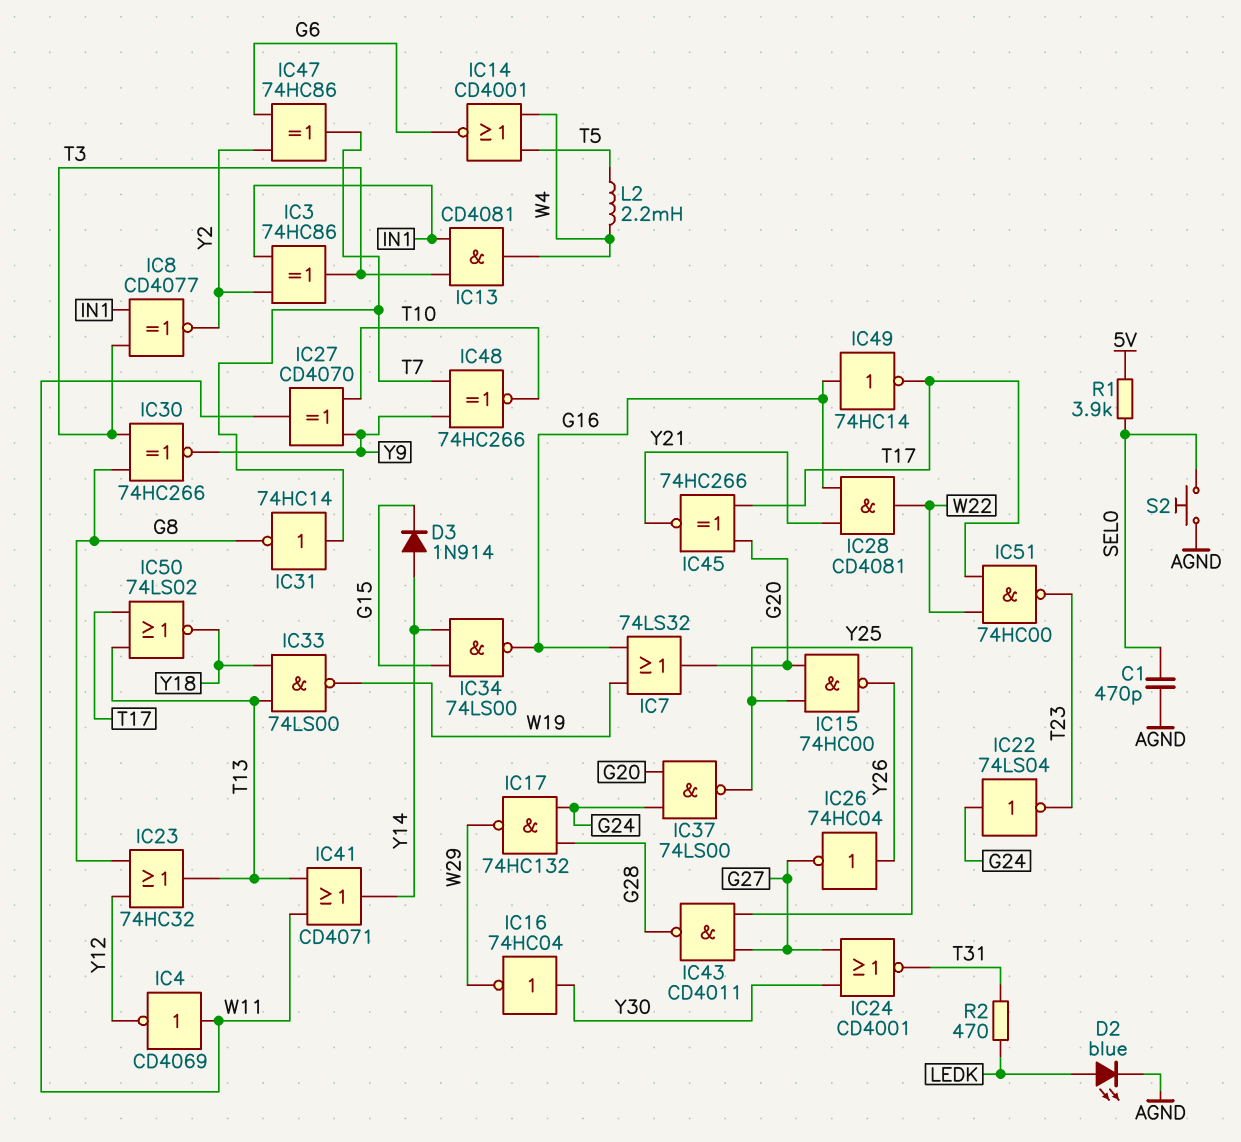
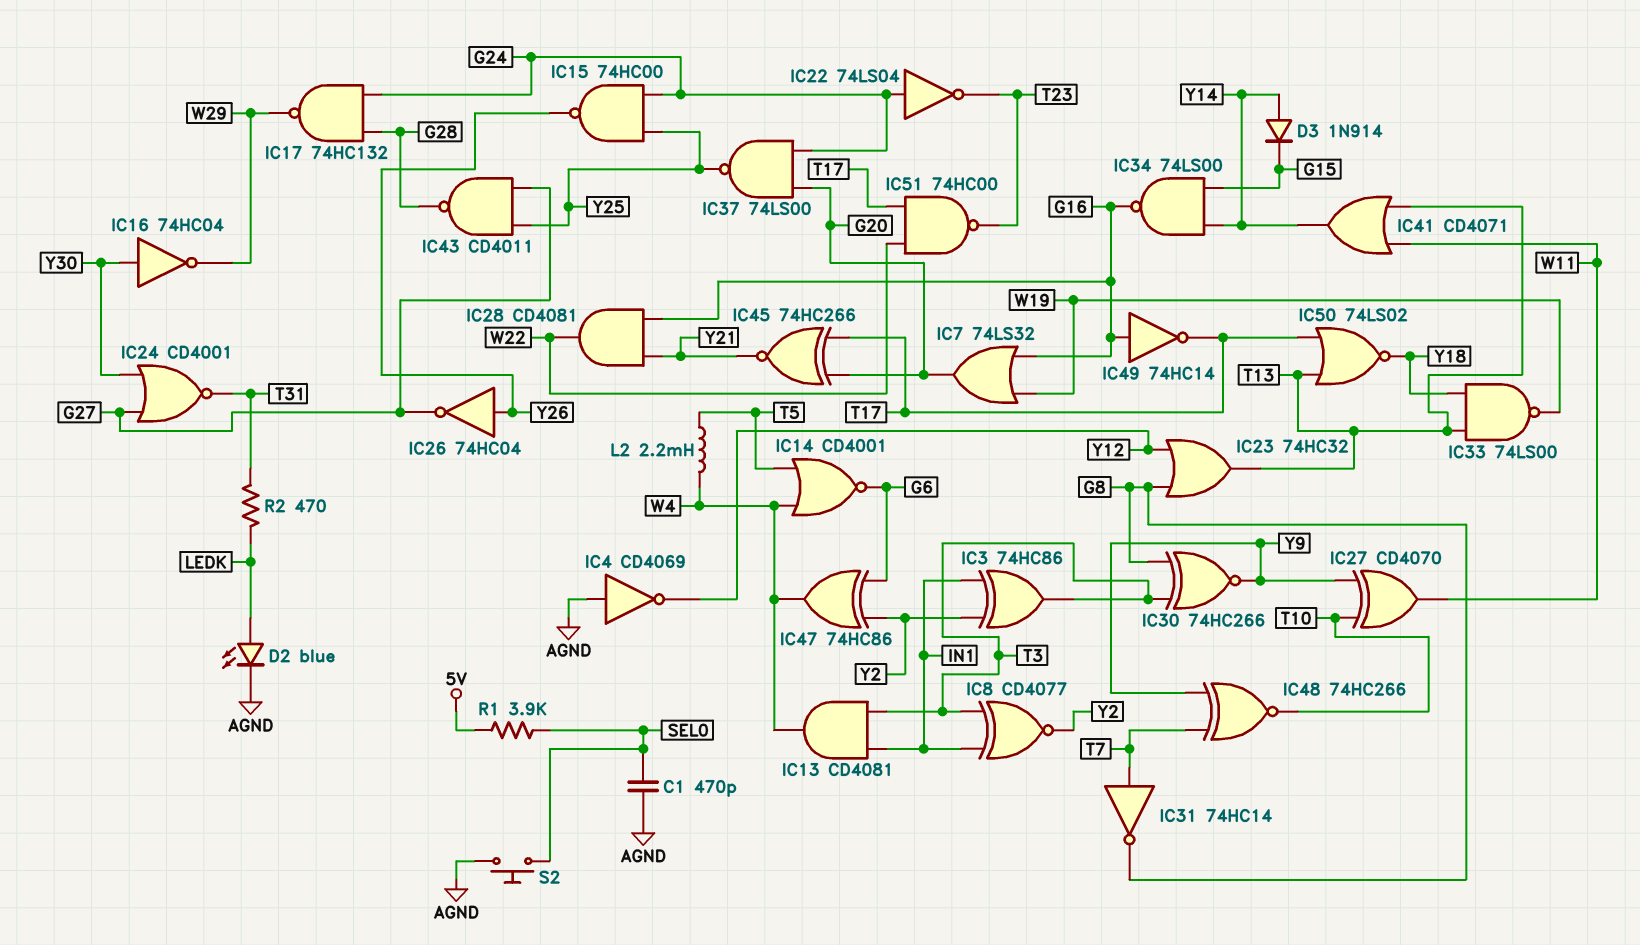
IC4: NOT CD4069 (in W11, out Y12) -> NOT CD4069 (in AGND, out Y12)
IC15: NAND 74HC00 (in G20, in Y25, out Y26) -> NAND 74HC00 (in G24, in Y25, out Y26)
IC47: XOR 74HC86 (in G6, in Y2, out T7) -> XOR 74HC86 (in G6, in Y2, out W4)

